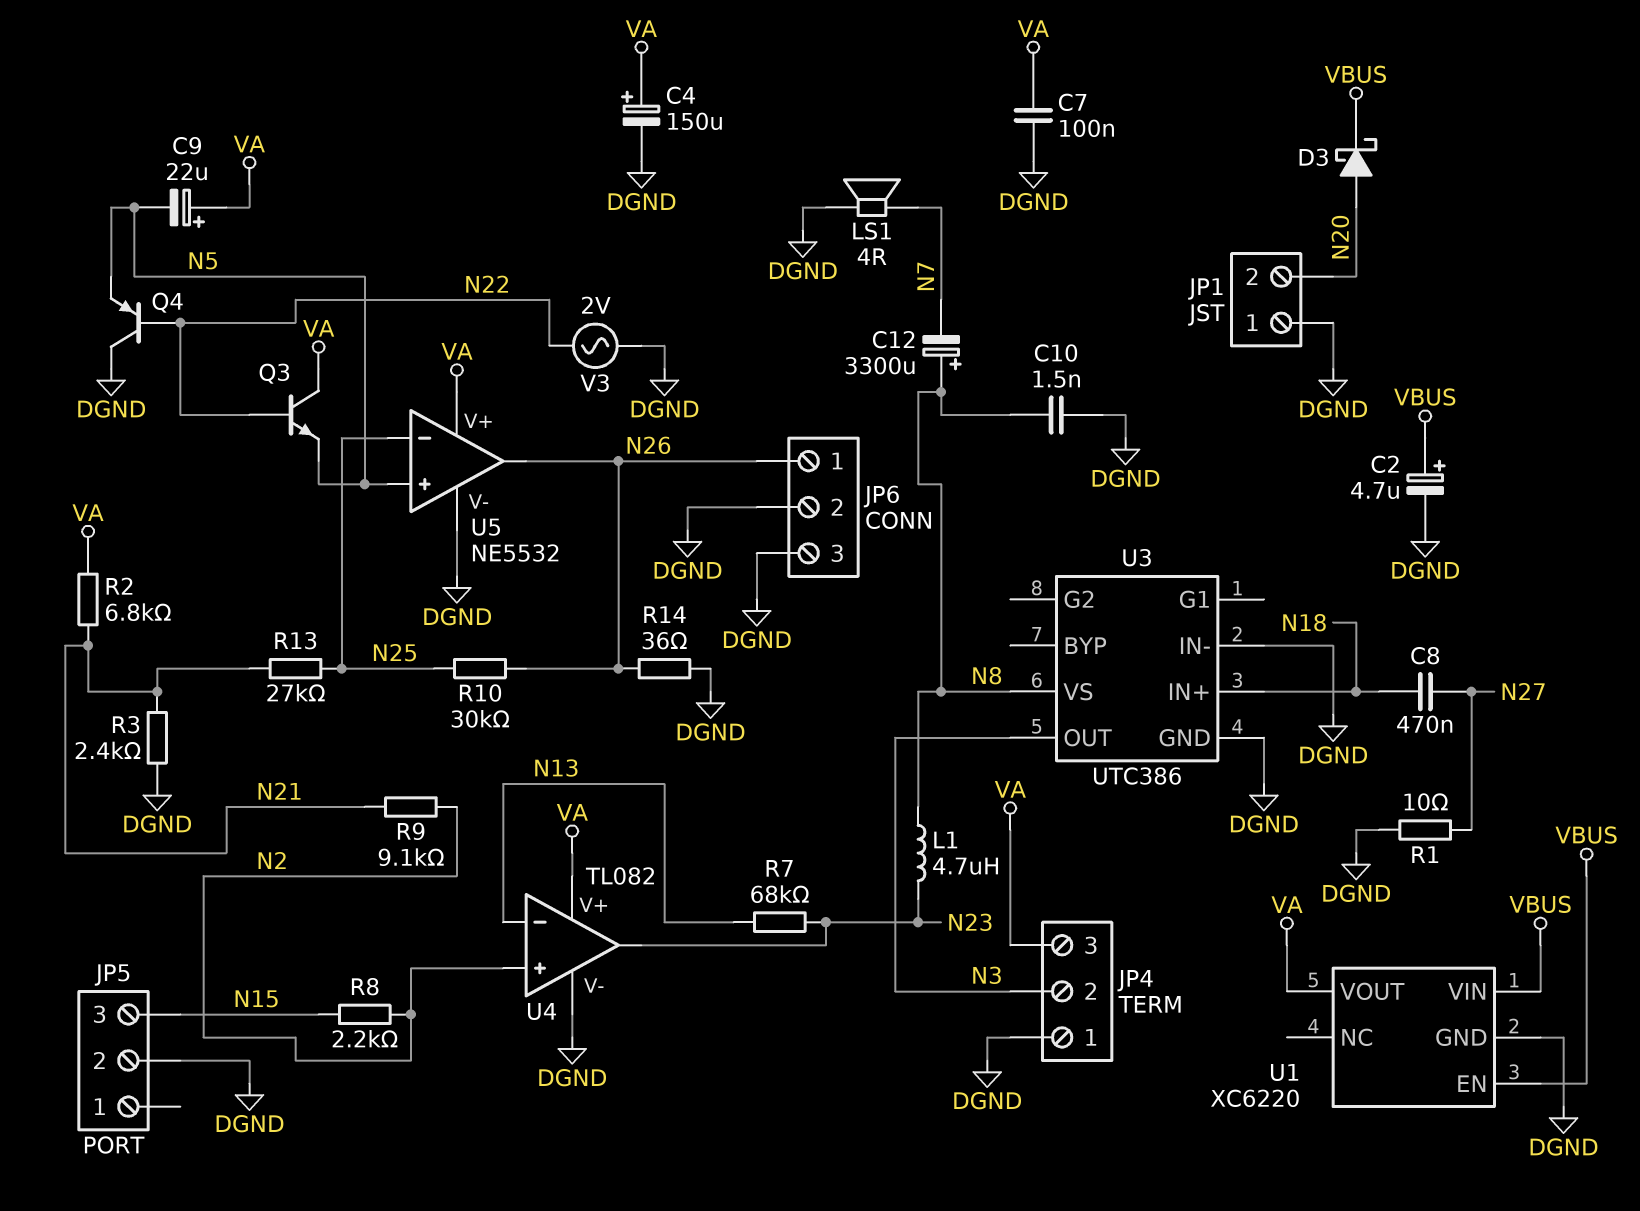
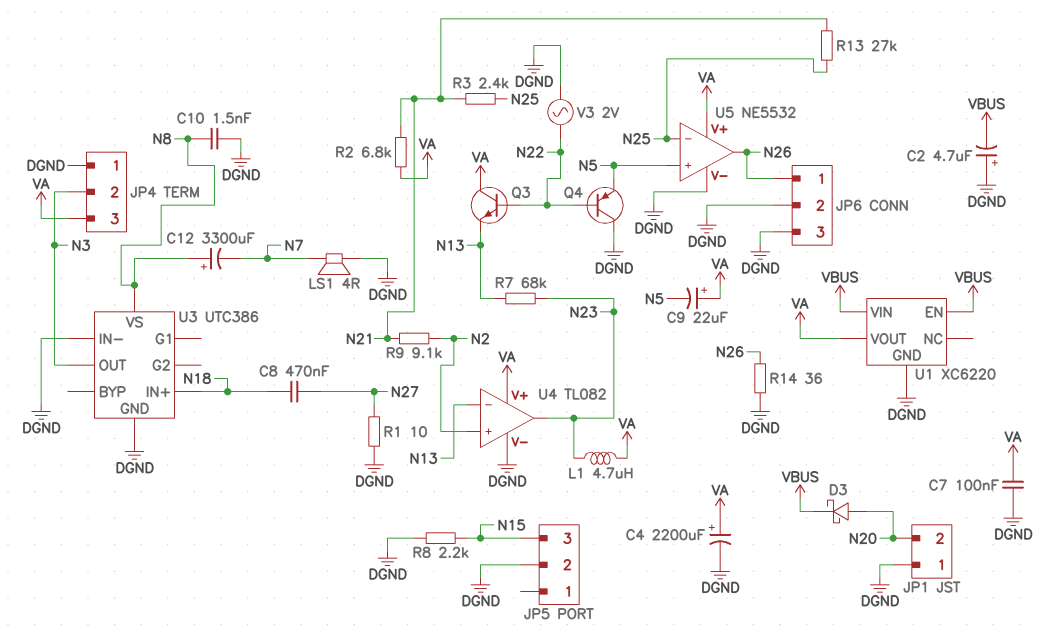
C2: 4.7uF (plus VBUS, minus DGND) -> 4.7uF (plus DGND, minus VBUS)
C4: 150uF (plus VA, minus DGND) -> 2200uF (plus VA, minus DGND)
L1: 4.7uH (N8, N23) -> 4.7uH (N23, VA)
Q3: NPN (B N22, C VA, E N5) -> NPN (B N22, C VA, E N13)
R3: 2.4k (DGND, N21) -> 2.4k (N21, N25)
R8: 2.2k (N2, N15) -> 2.2k (DGND, N15)
R10: 30k (N25, N26) -> none

